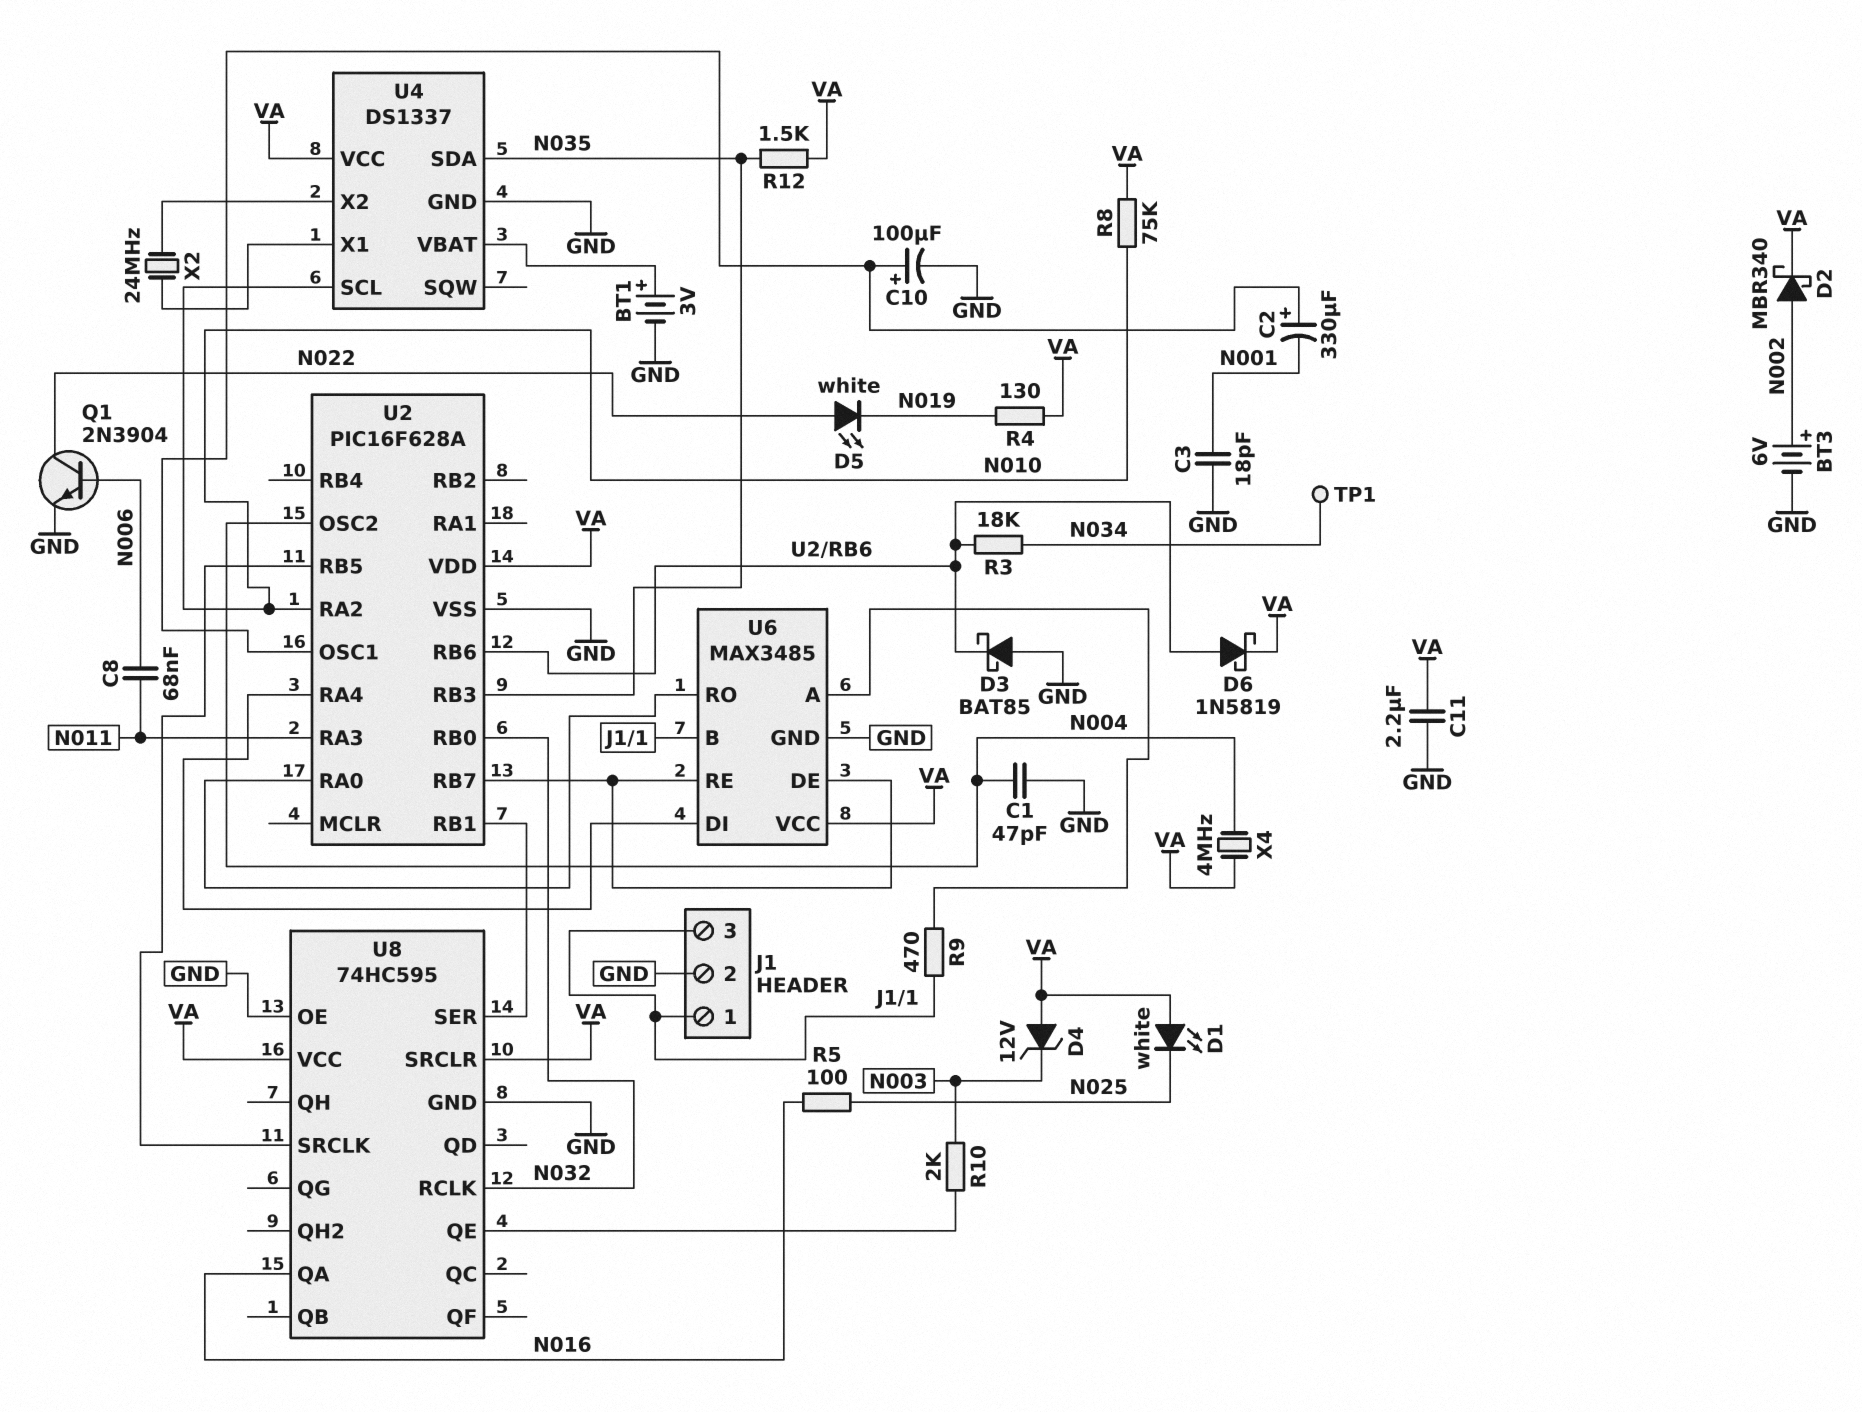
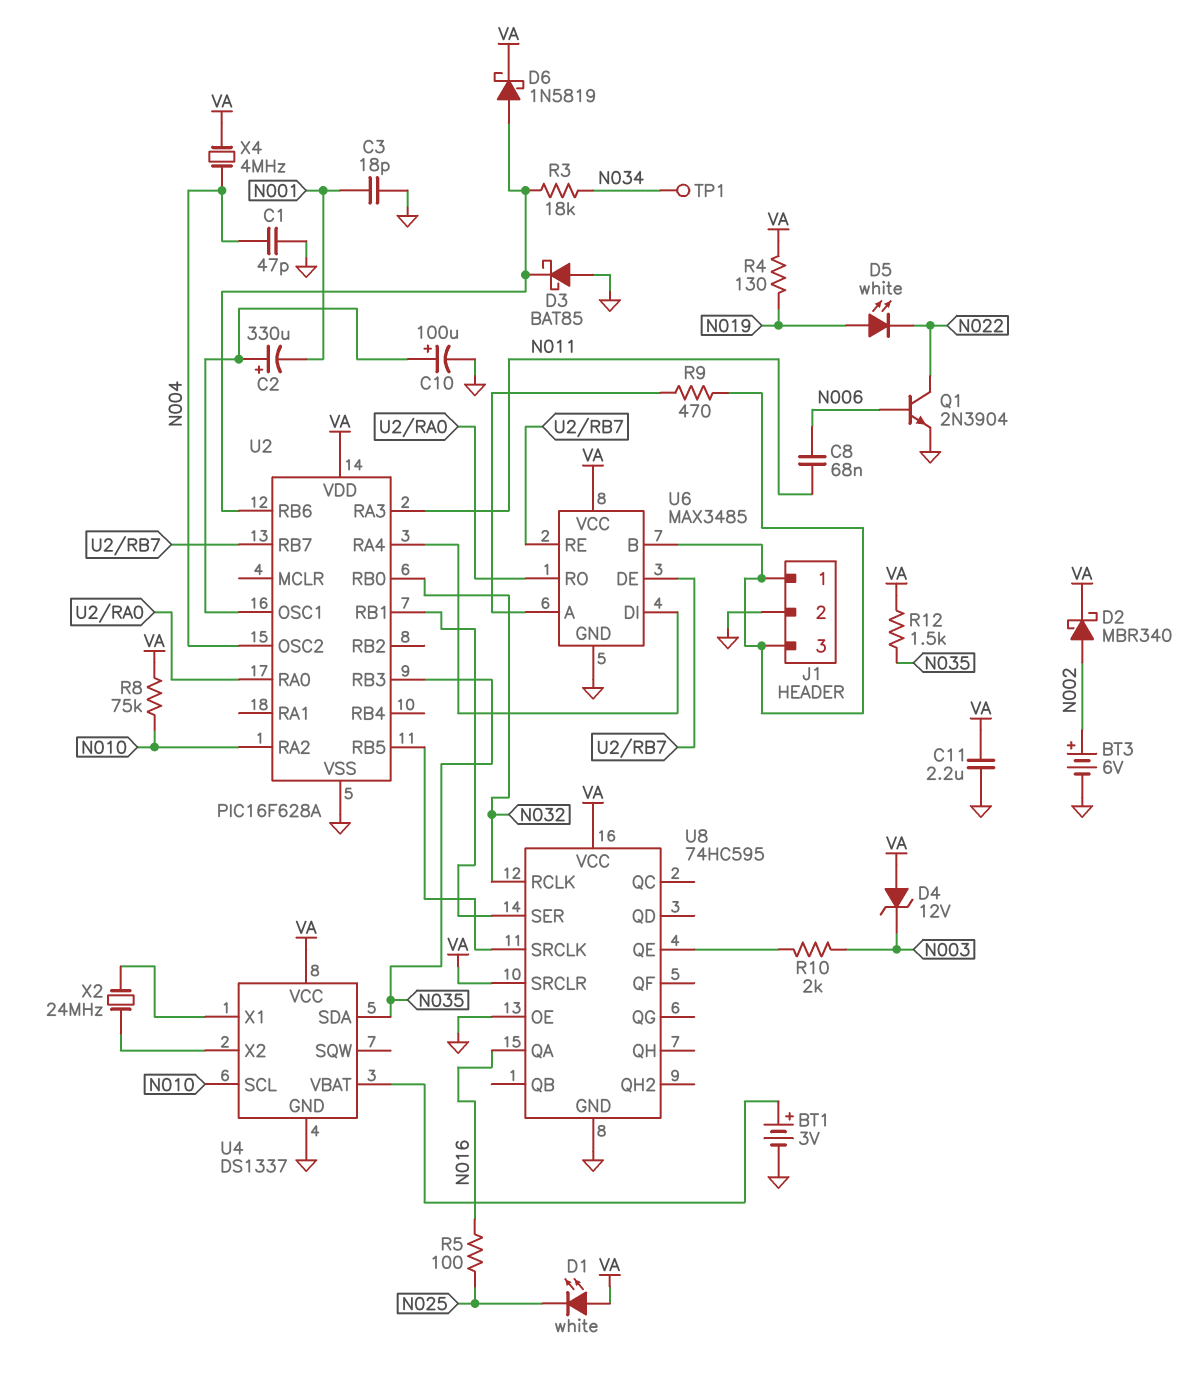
D5: LED white (A N022, K N019) -> LED white (A N019, K N022)

